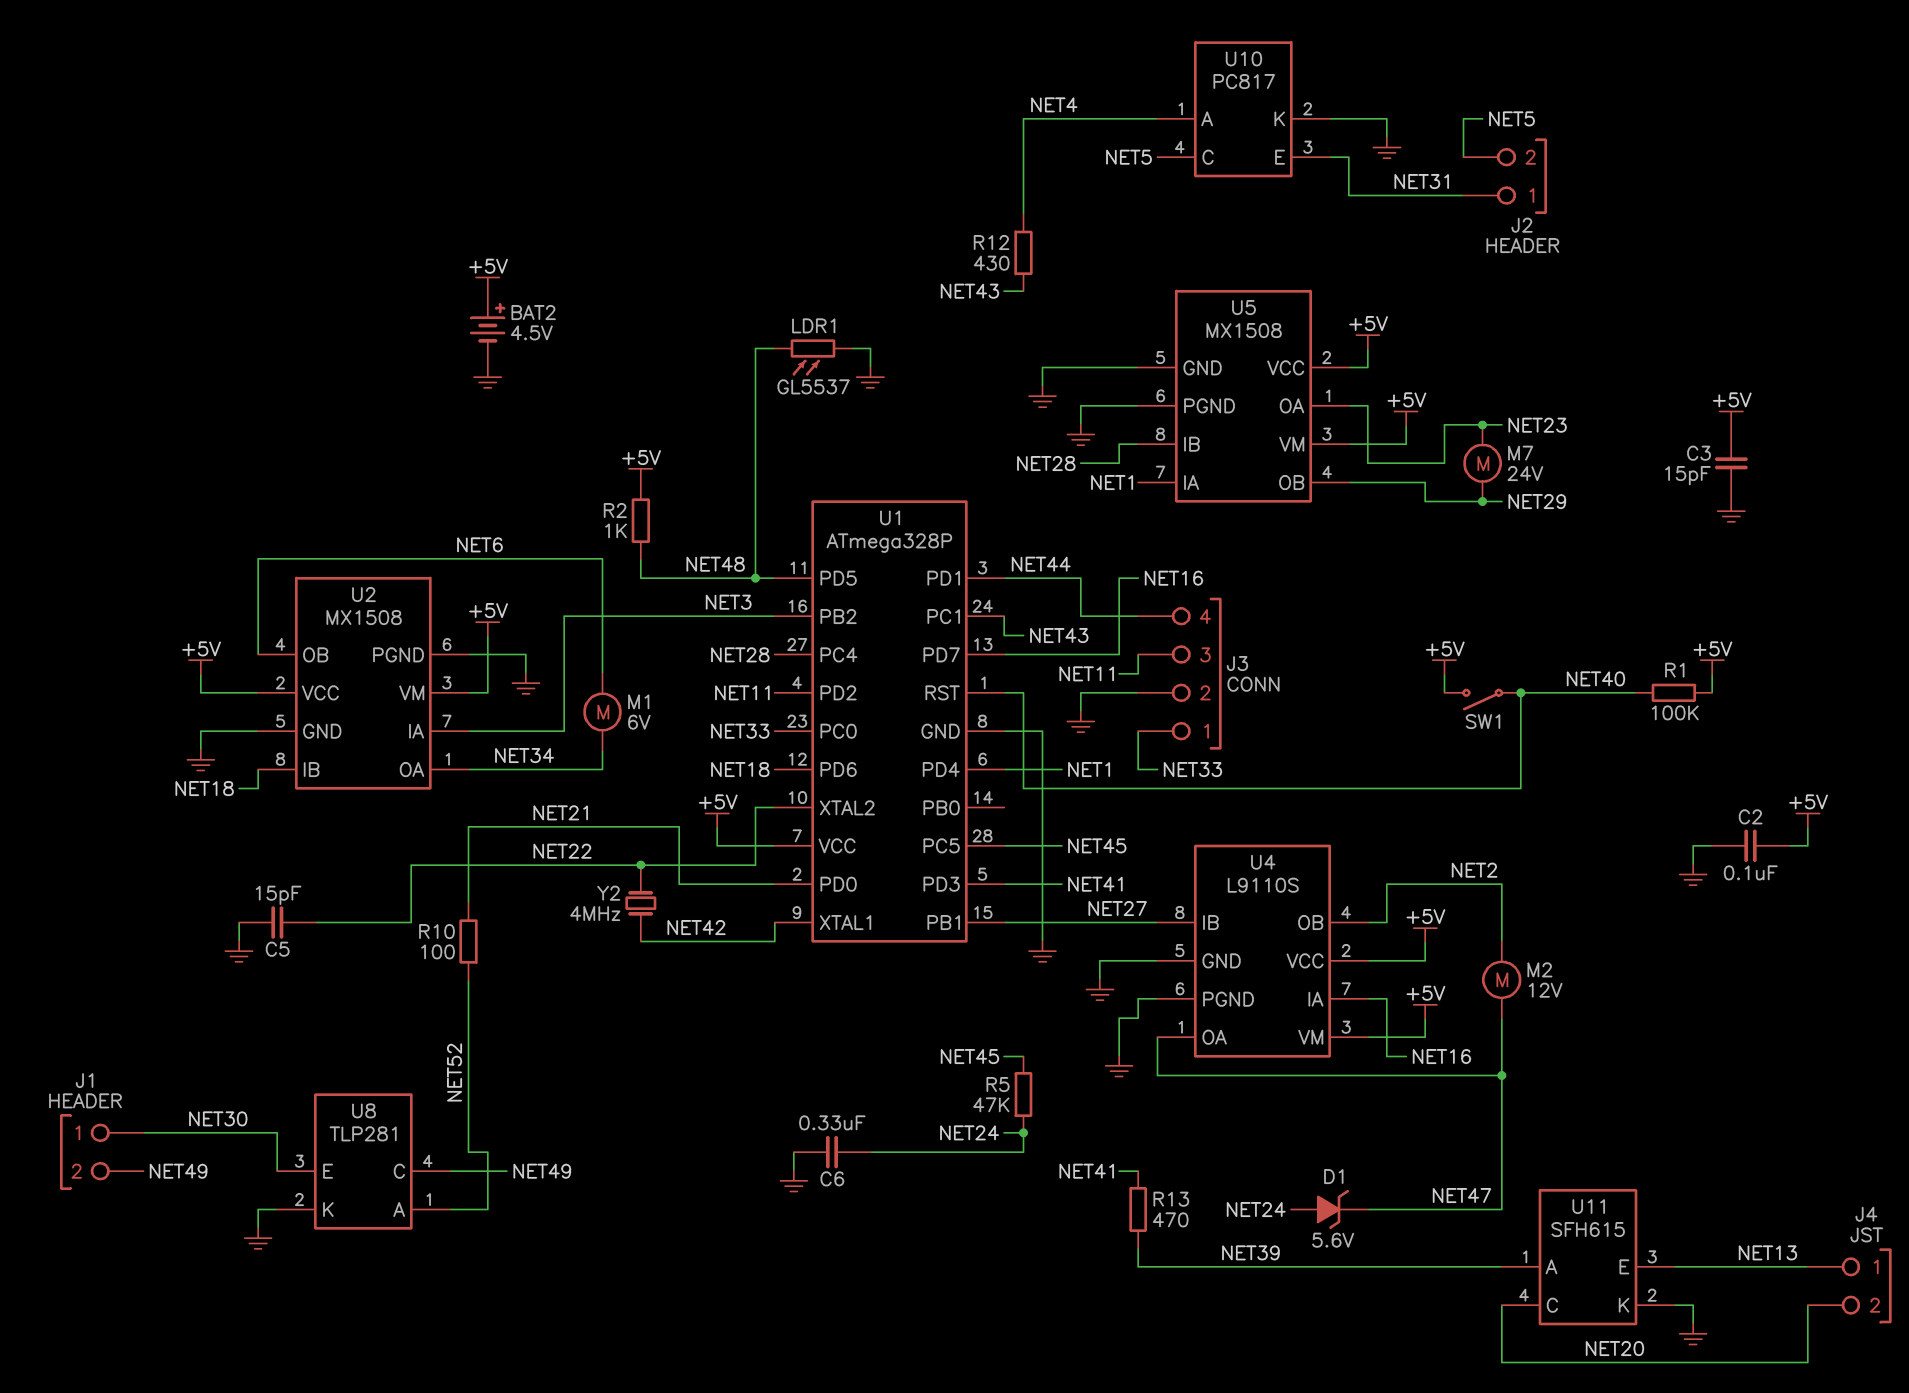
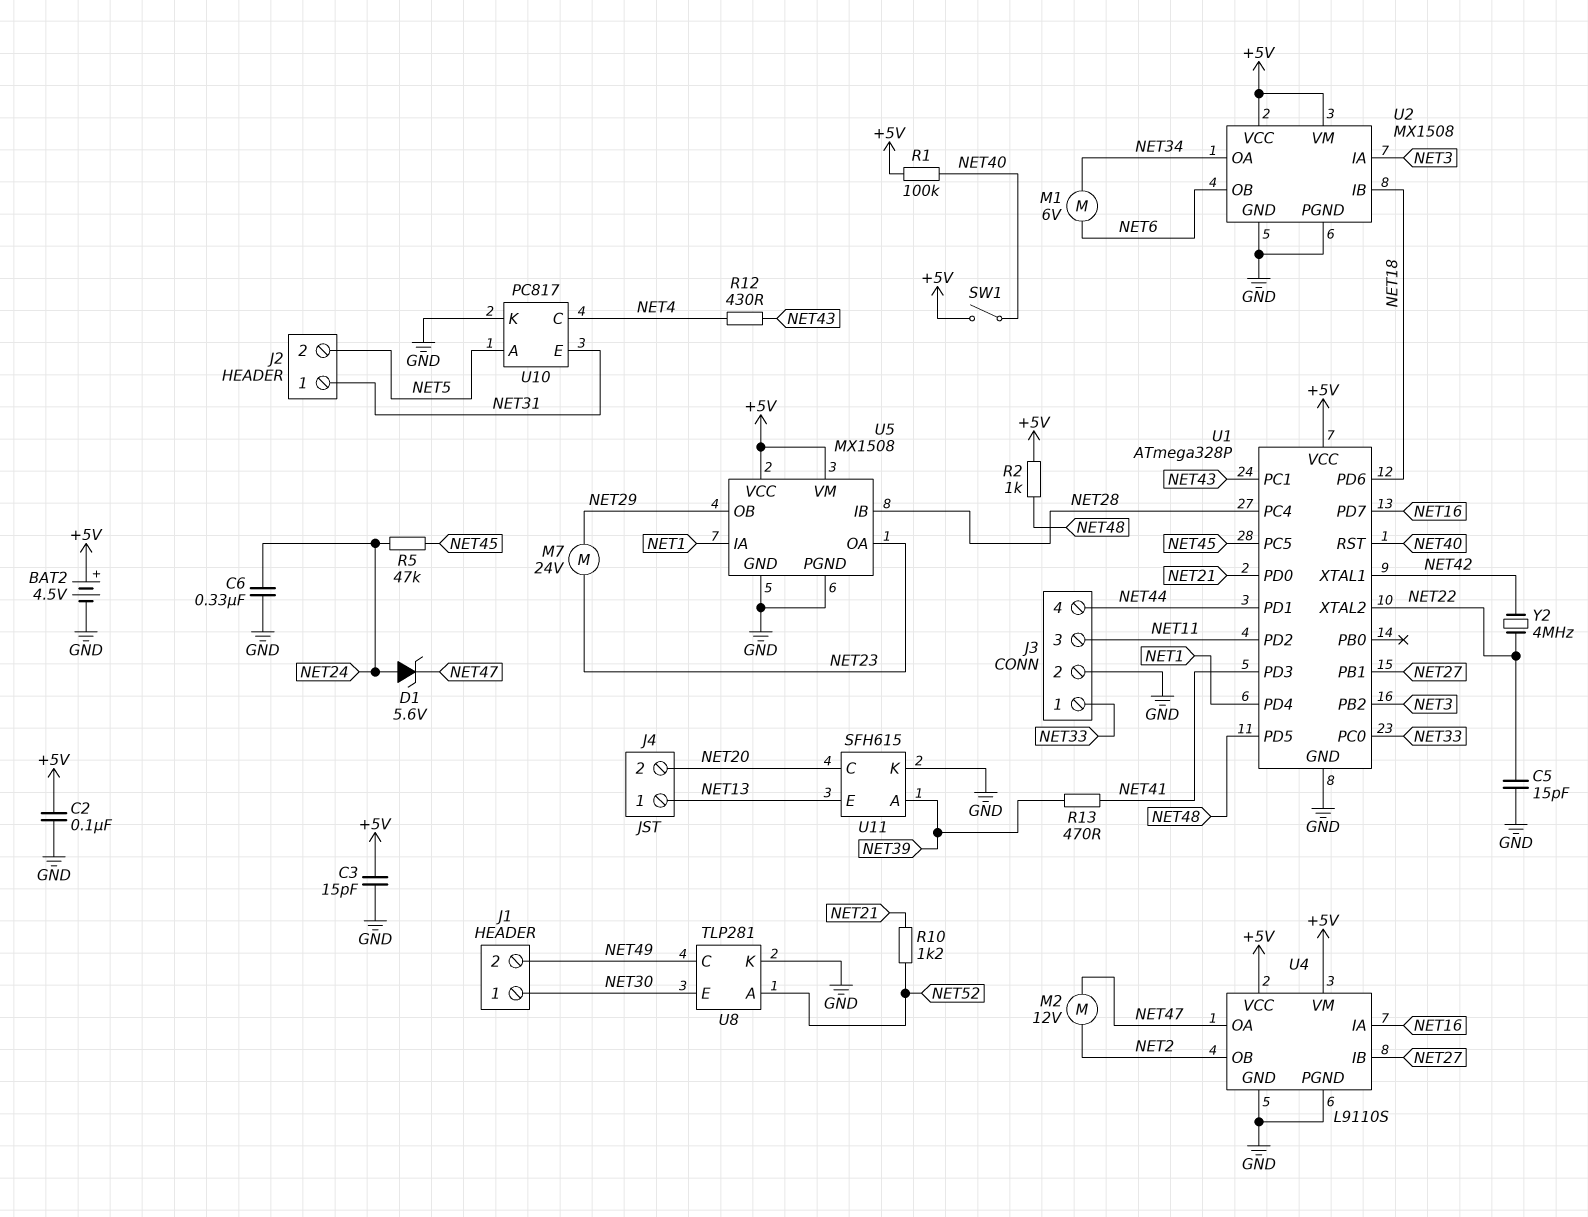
LDR1: GL5537 (GND, NET48) -> none
R10: 100 (NET21, NET52) -> 1.2k (NET21, NET52)
U10 pin A: NET4 -> NET5
U10 pin C: NET5 -> NET4

